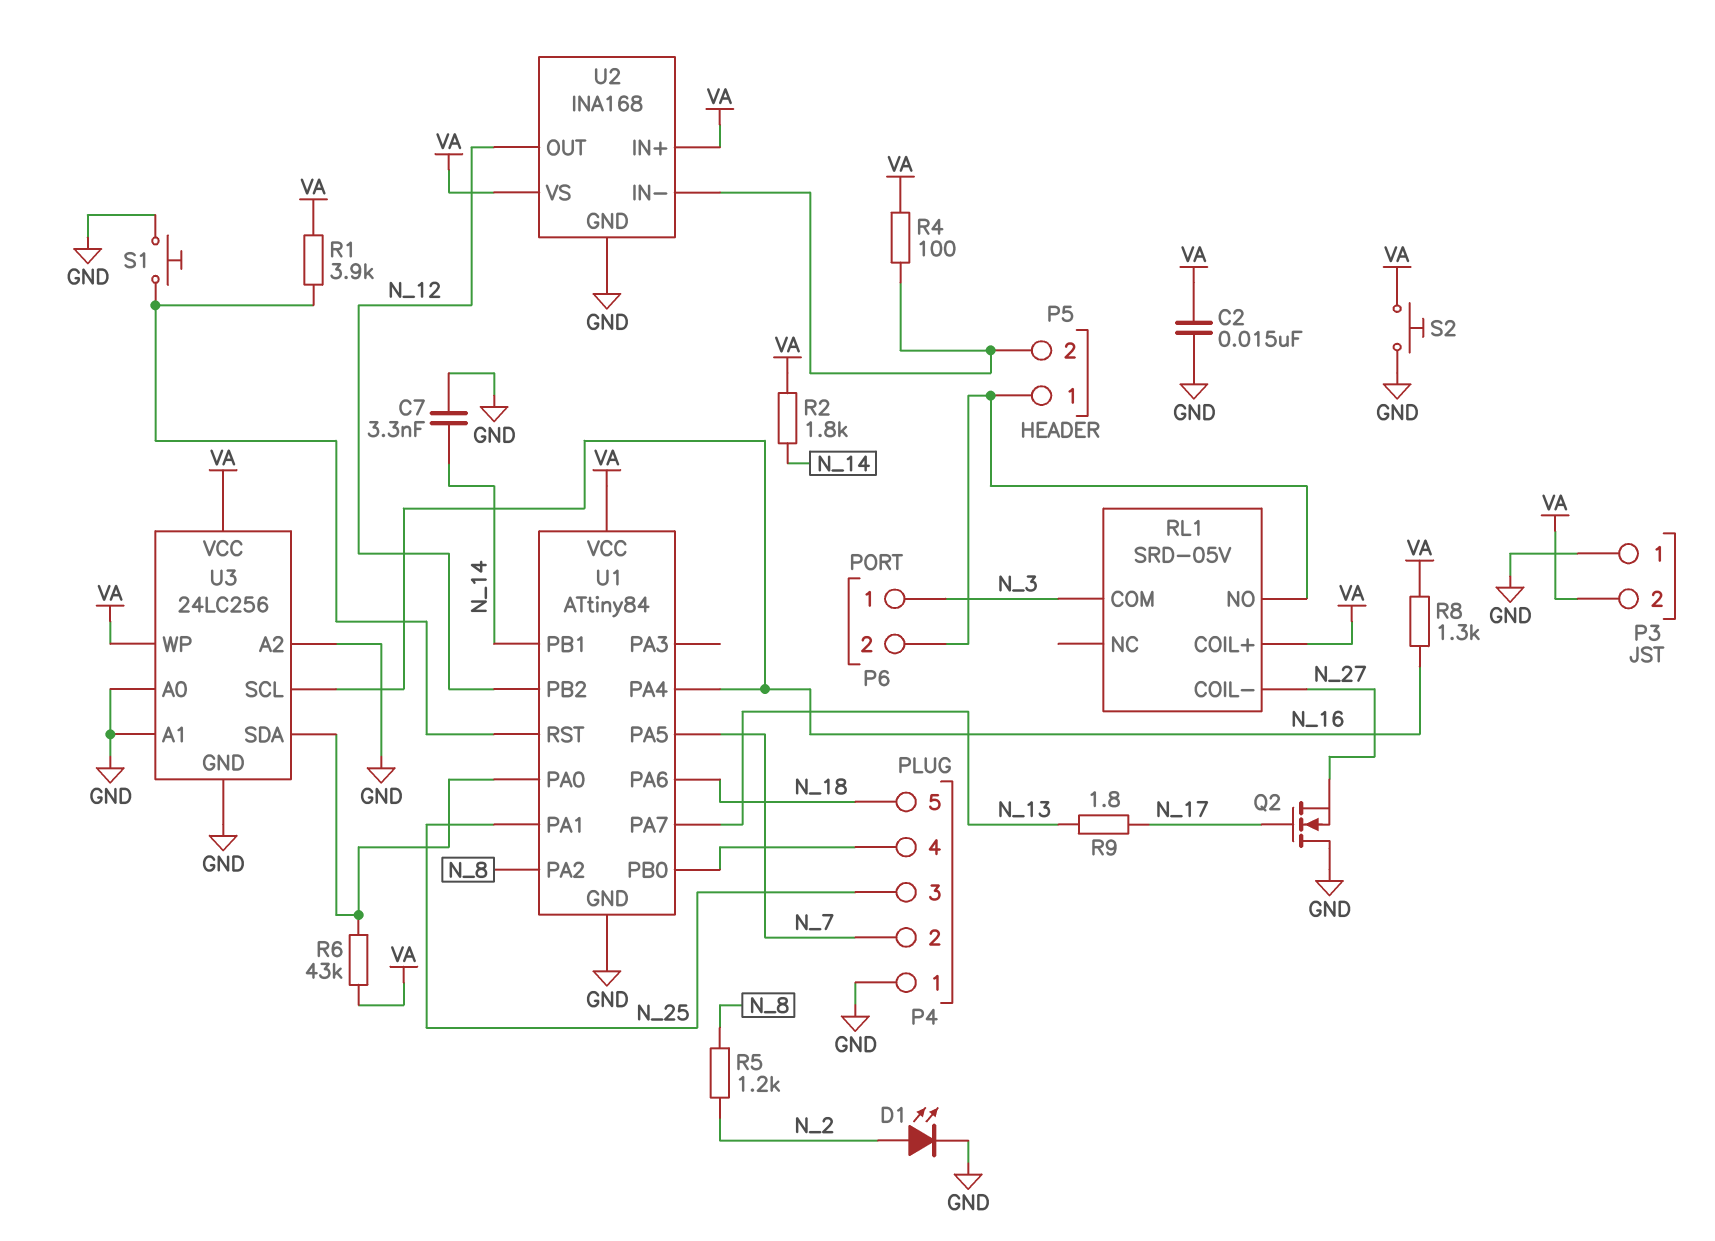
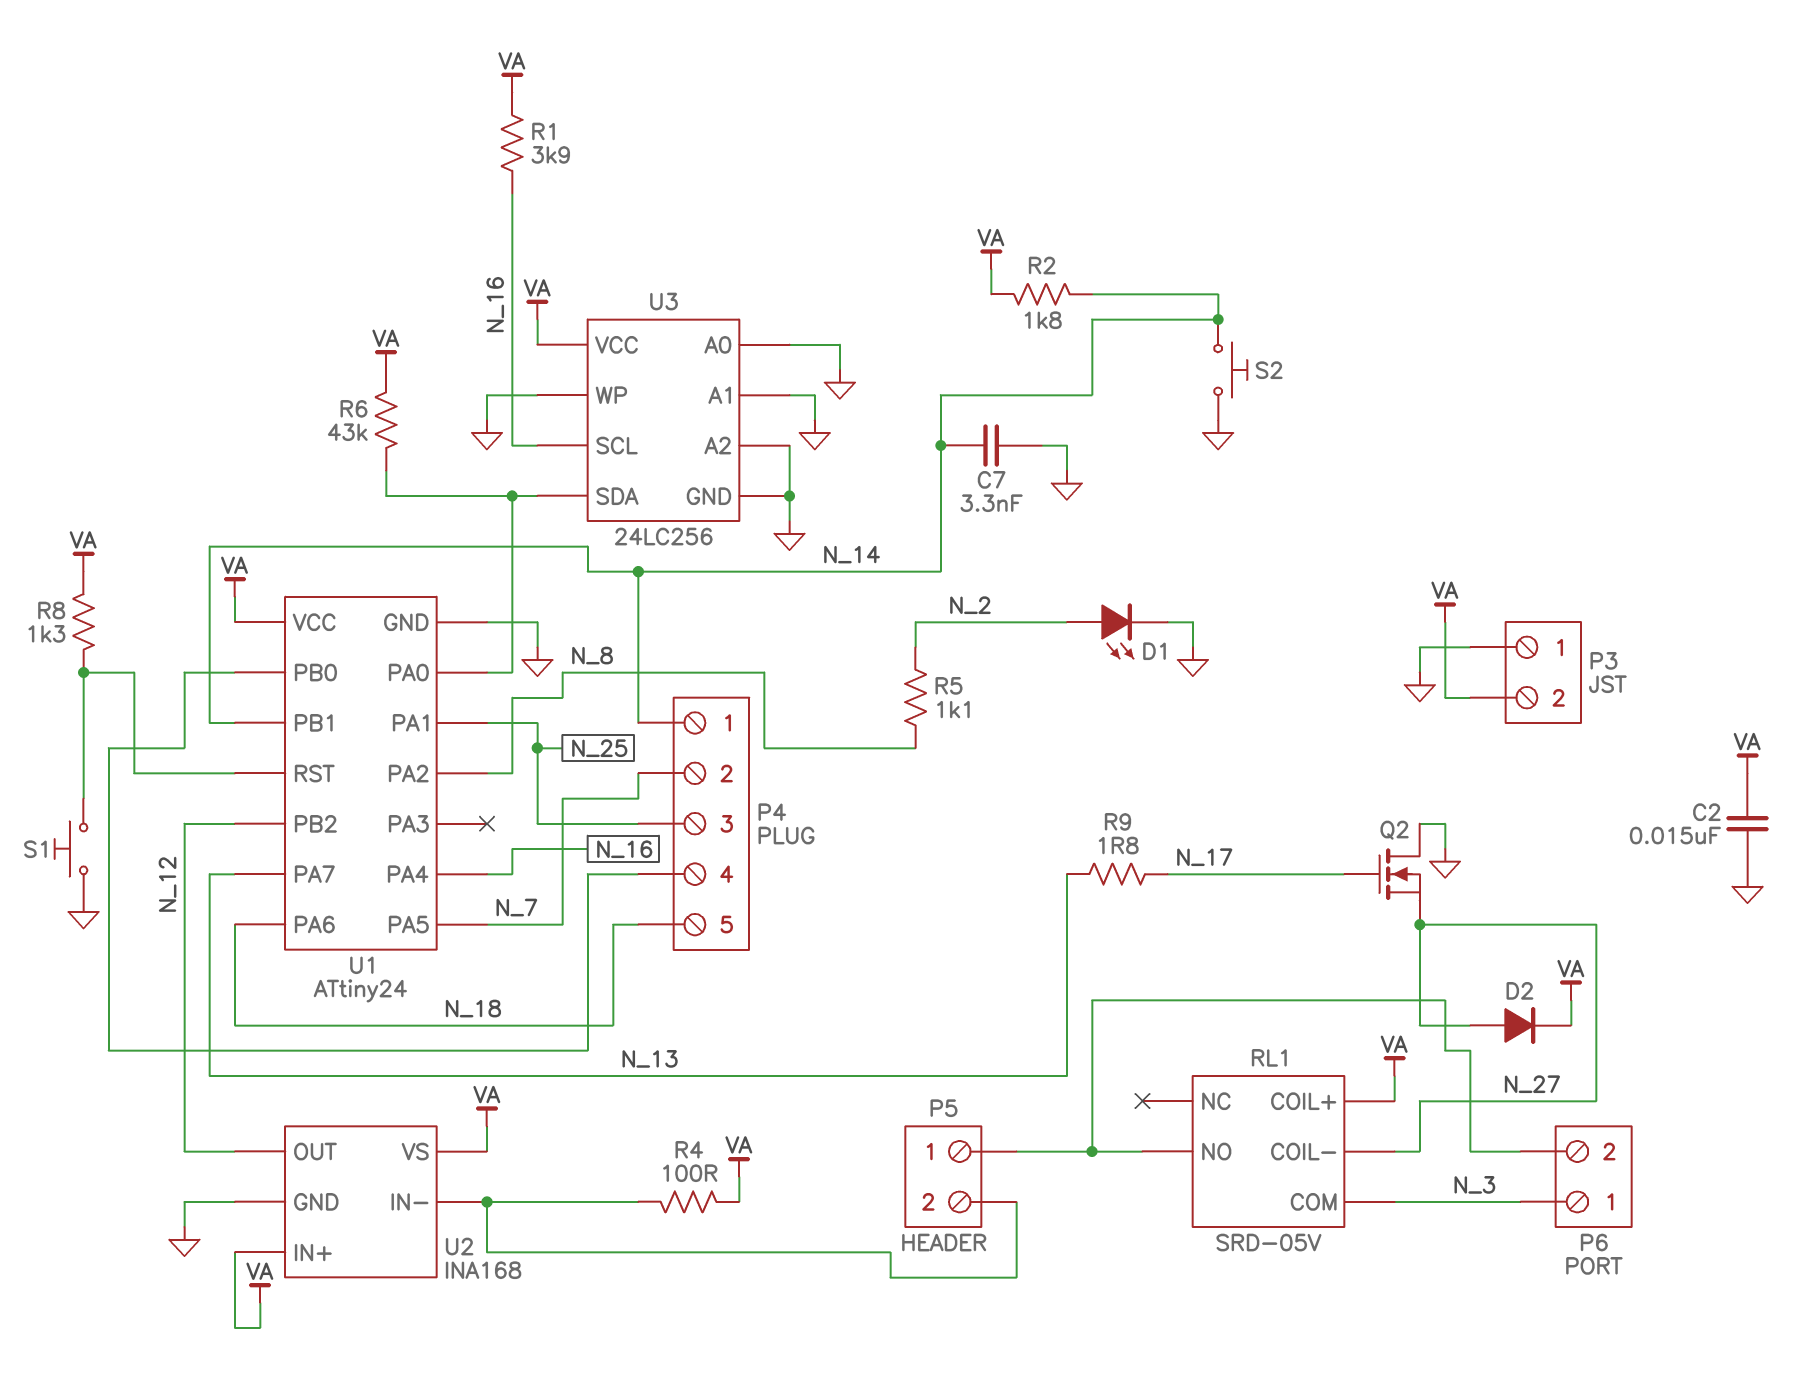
D2: none -> diode (A N_27, K VA)
P4 pin 1: GND -> N_14
R1: 3.9k (U1/RST, VA) -> 3.9k (N_16, VA)
R5: 1.2k (N_2, N_8) -> 1.1k (N_2, N_8)
R8: 1.3k (N_16, VA) -> 1.3k (U1/RST, VA)
S2: button (GND, VA) -> button (GND, N_14)
U1: ATtiny84 -> ATtiny24
U3 pin WP: VA -> GND

